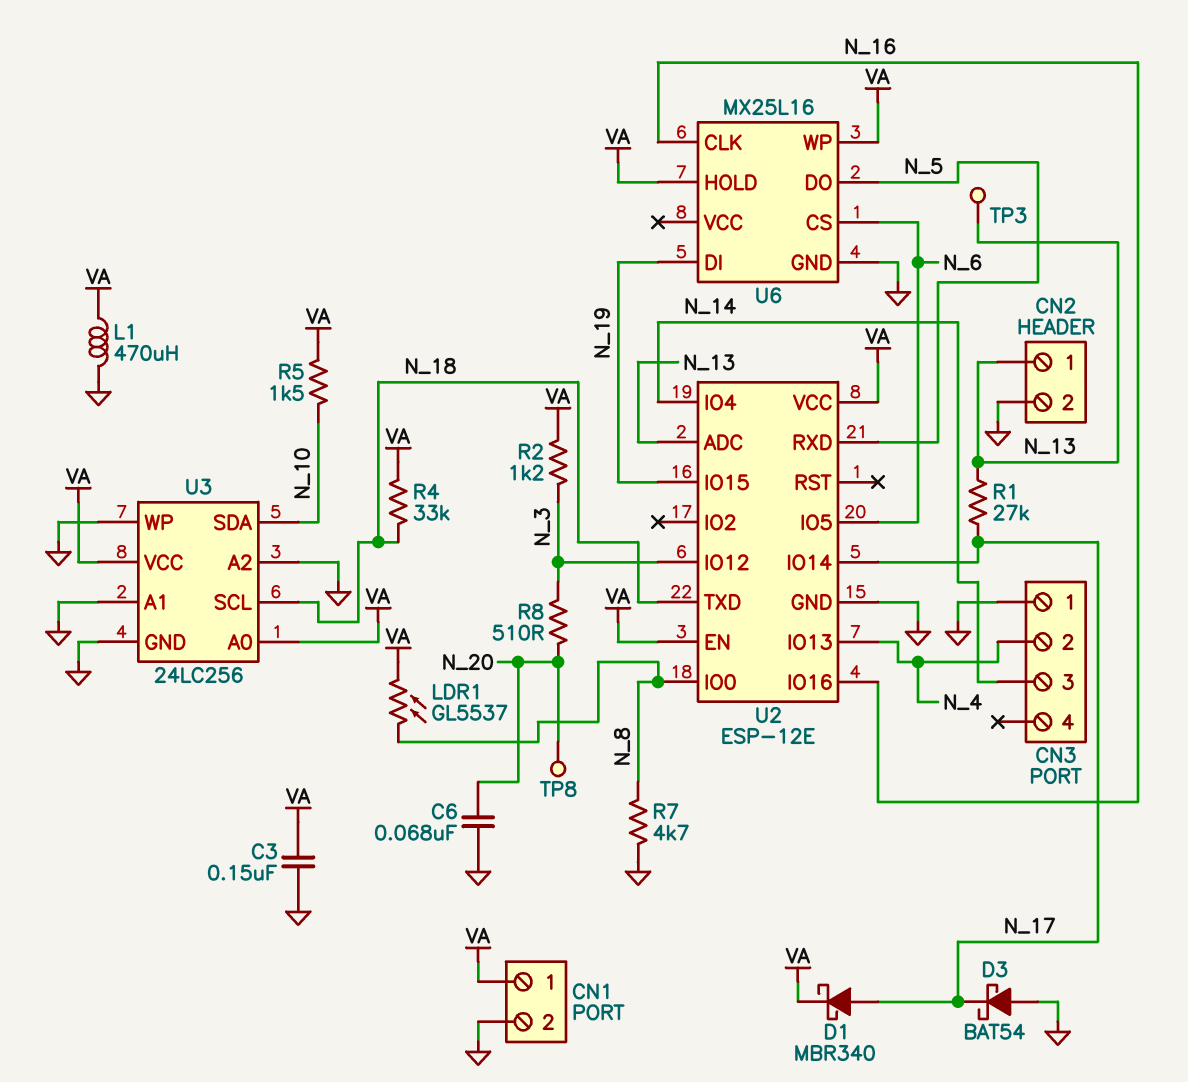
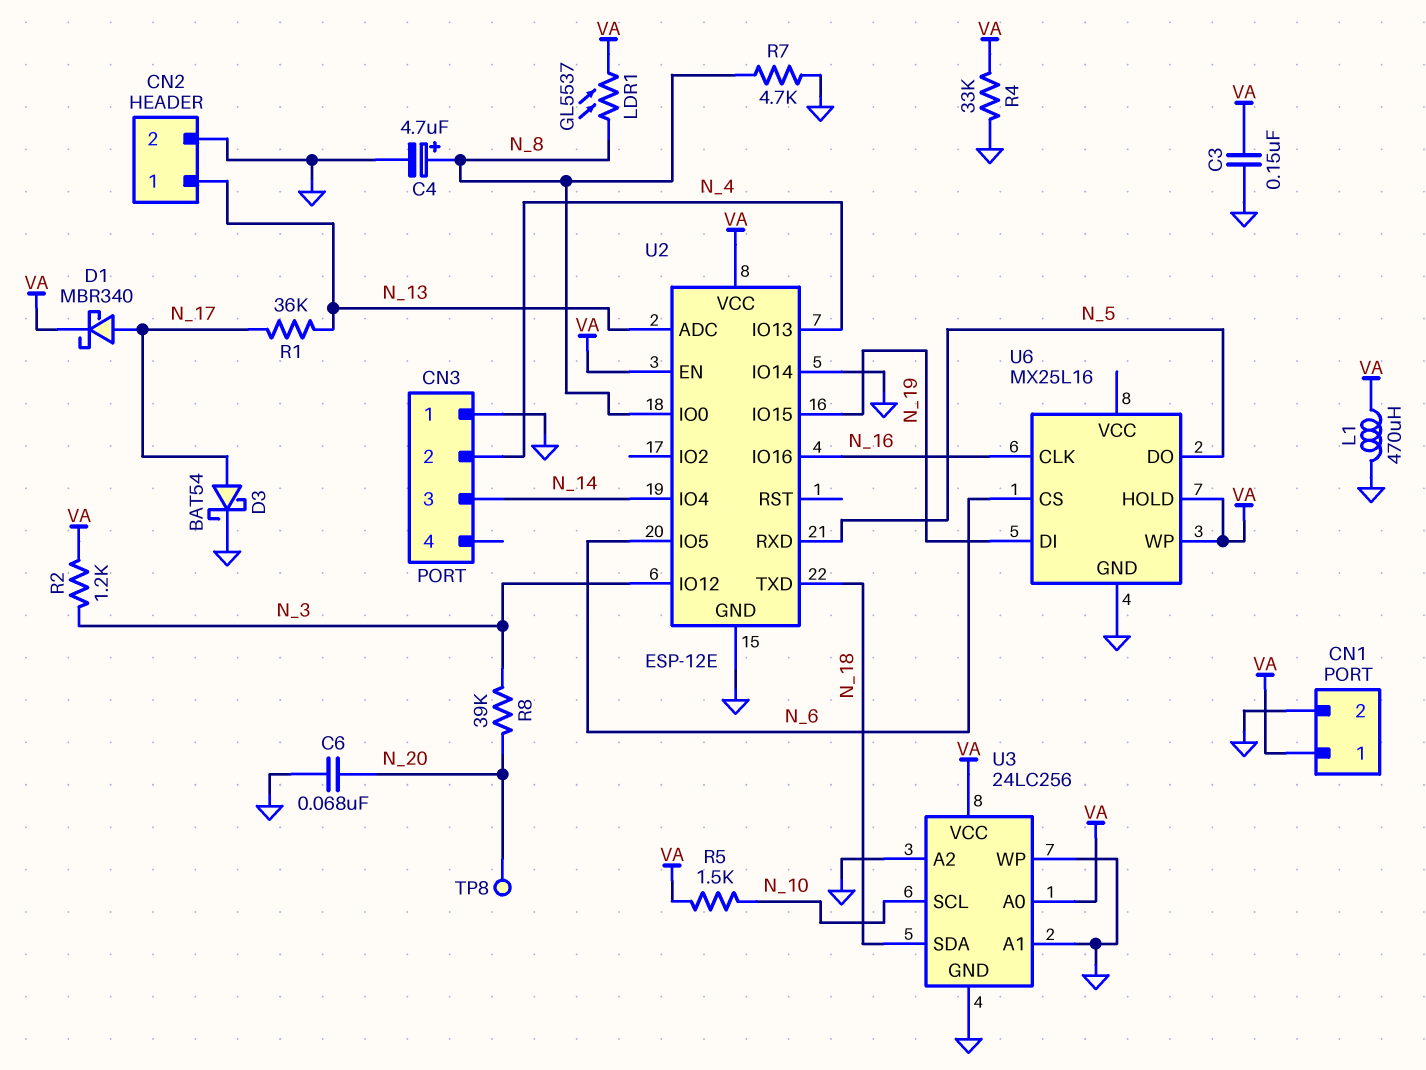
C4: none -> 4.7uF (plus N_8, minus GND)
D3: schottky BAT54 (A GND, K N_17) -> schottky BAT54 (A N_17, K GND)
R1: 27k (N_13, N_17) -> 36k (N_13, N_17)
R4: 33k (N_18, VA) -> 33k (GND, VA)
R8: 510 (N_3, N_20) -> 39k (N_3, N_20)
TP3: test point (N_13) -> none
U2 pin IO14: N_17 -> GND
U3 pin SCL: N_18 -> N_10
U3 pin SDA: N_10 -> N_18

